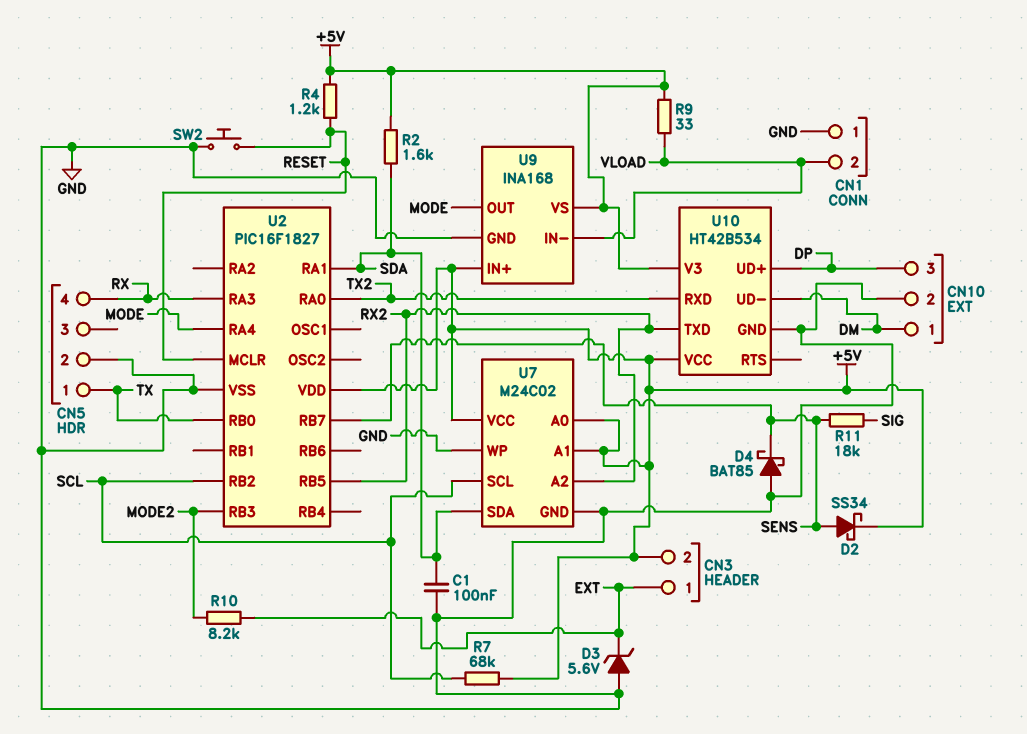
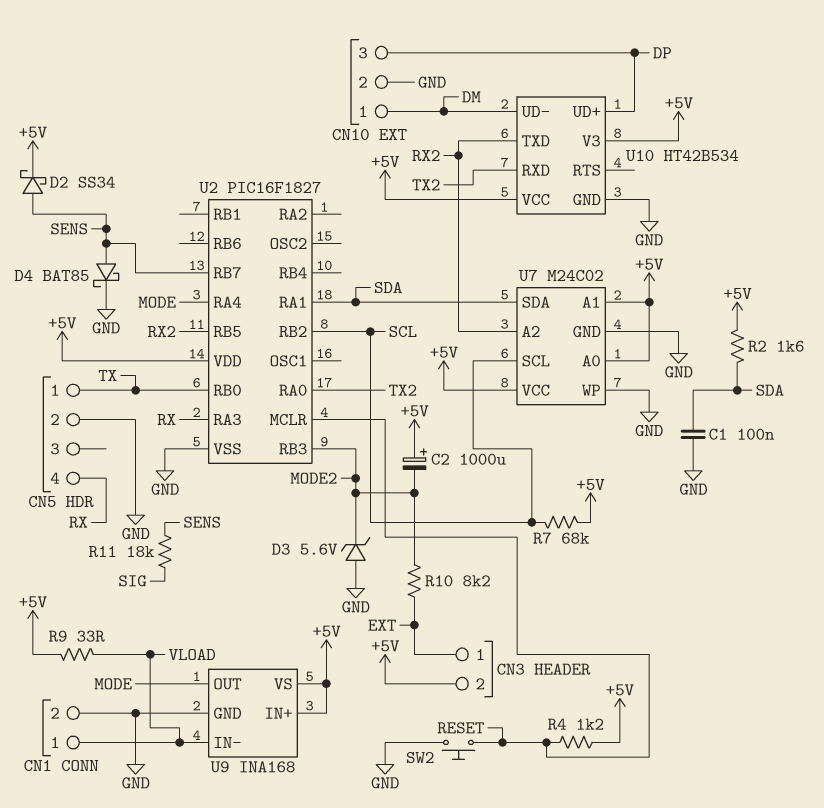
C2: none -> 1000uF (plus +5V, minus MODE2)
CN1 pin 1: GND -> VLOAD
CN1 pin 2: VLOAD -> GND
D3: zener 5.6V (A GND, K EXT) -> zener 5.6V (A GND, K MODE2)
D4: schottky BAT85 (A GND, K SENS) -> schottky BAT85 (A SENS, K GND)

